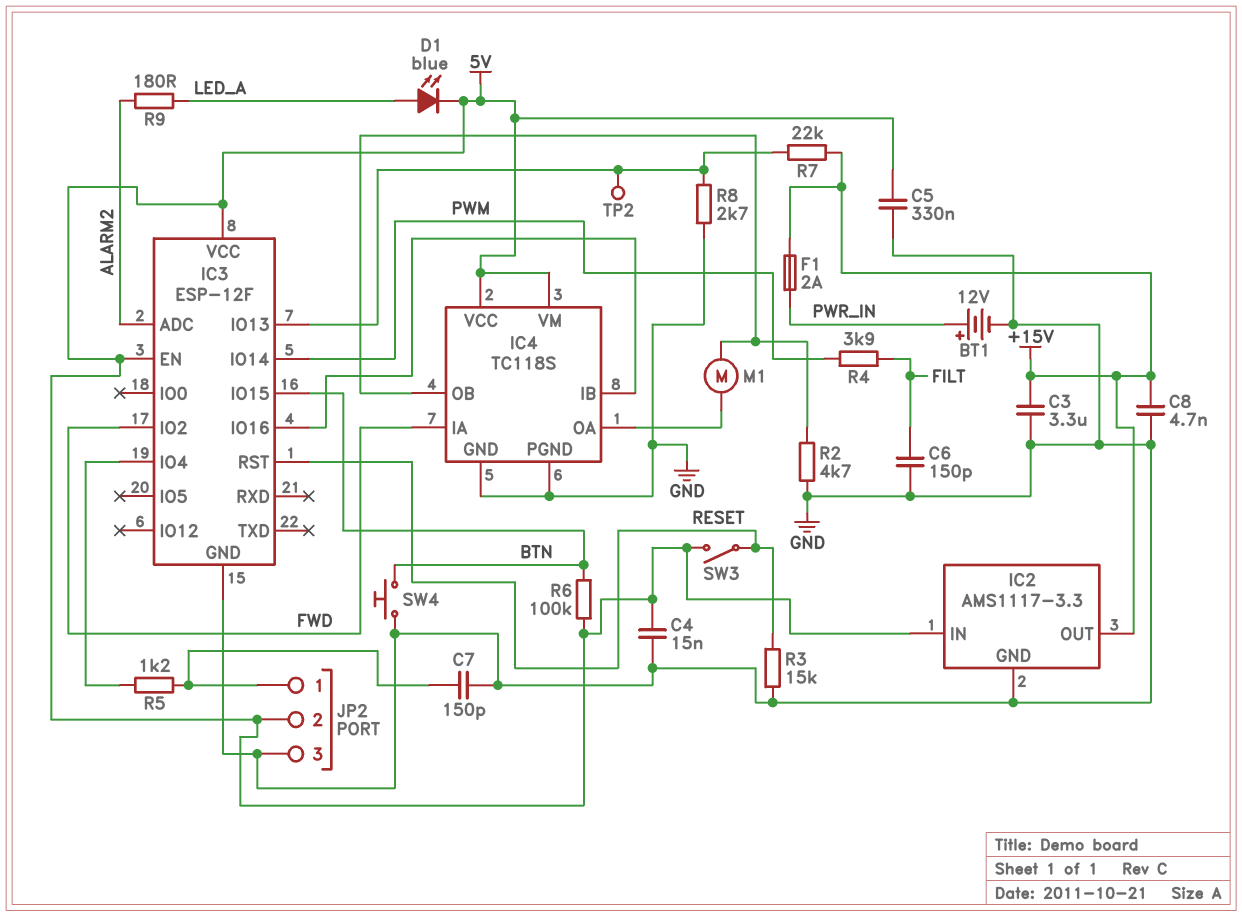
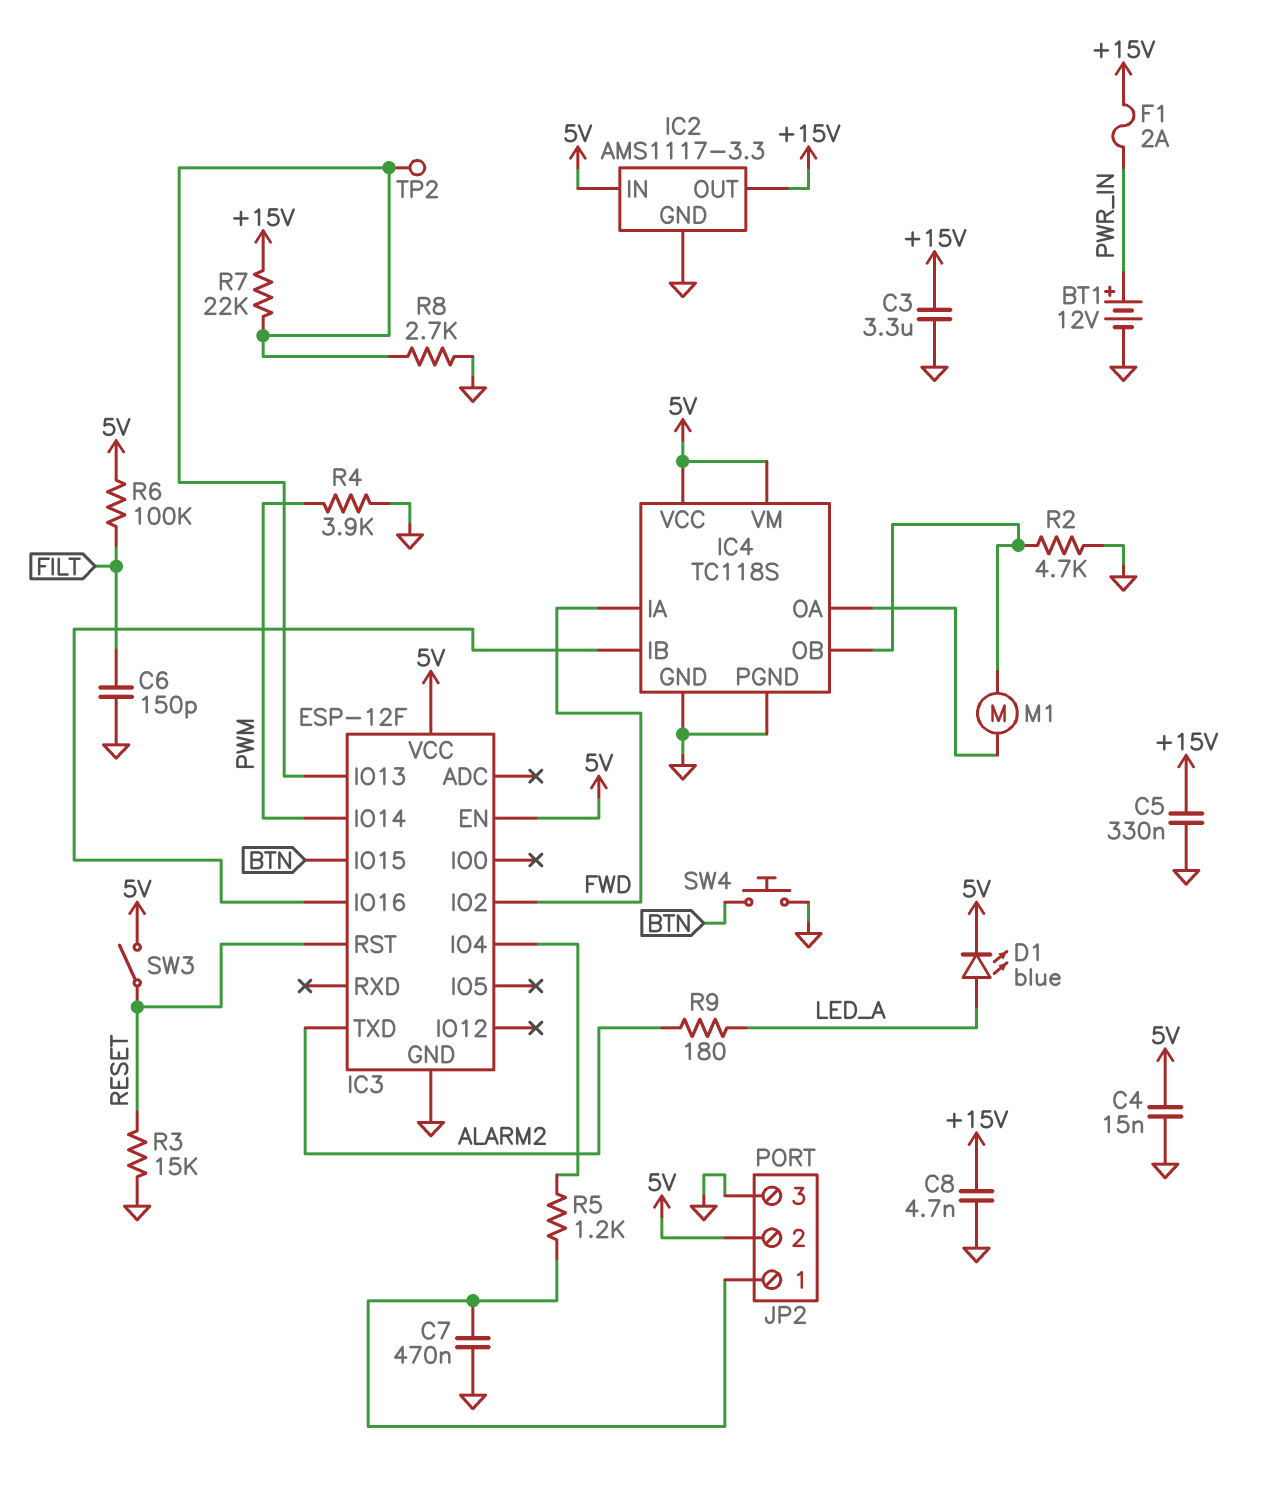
C5: 330nF (5V, GND) -> 330nF (+15V, GND)
C7: 150pF (GND, JP2/1) -> 470nF (GND, JP2/1)
IC3 pin ADC: ALARM2 -> none
IC3 pin TXD: none -> ALARM2
R4: 3.9k (FILT, PWM) -> 3.9k (GND, PWM)
R6: 100k (5V, BTN) -> 100k (5V, FILT)

